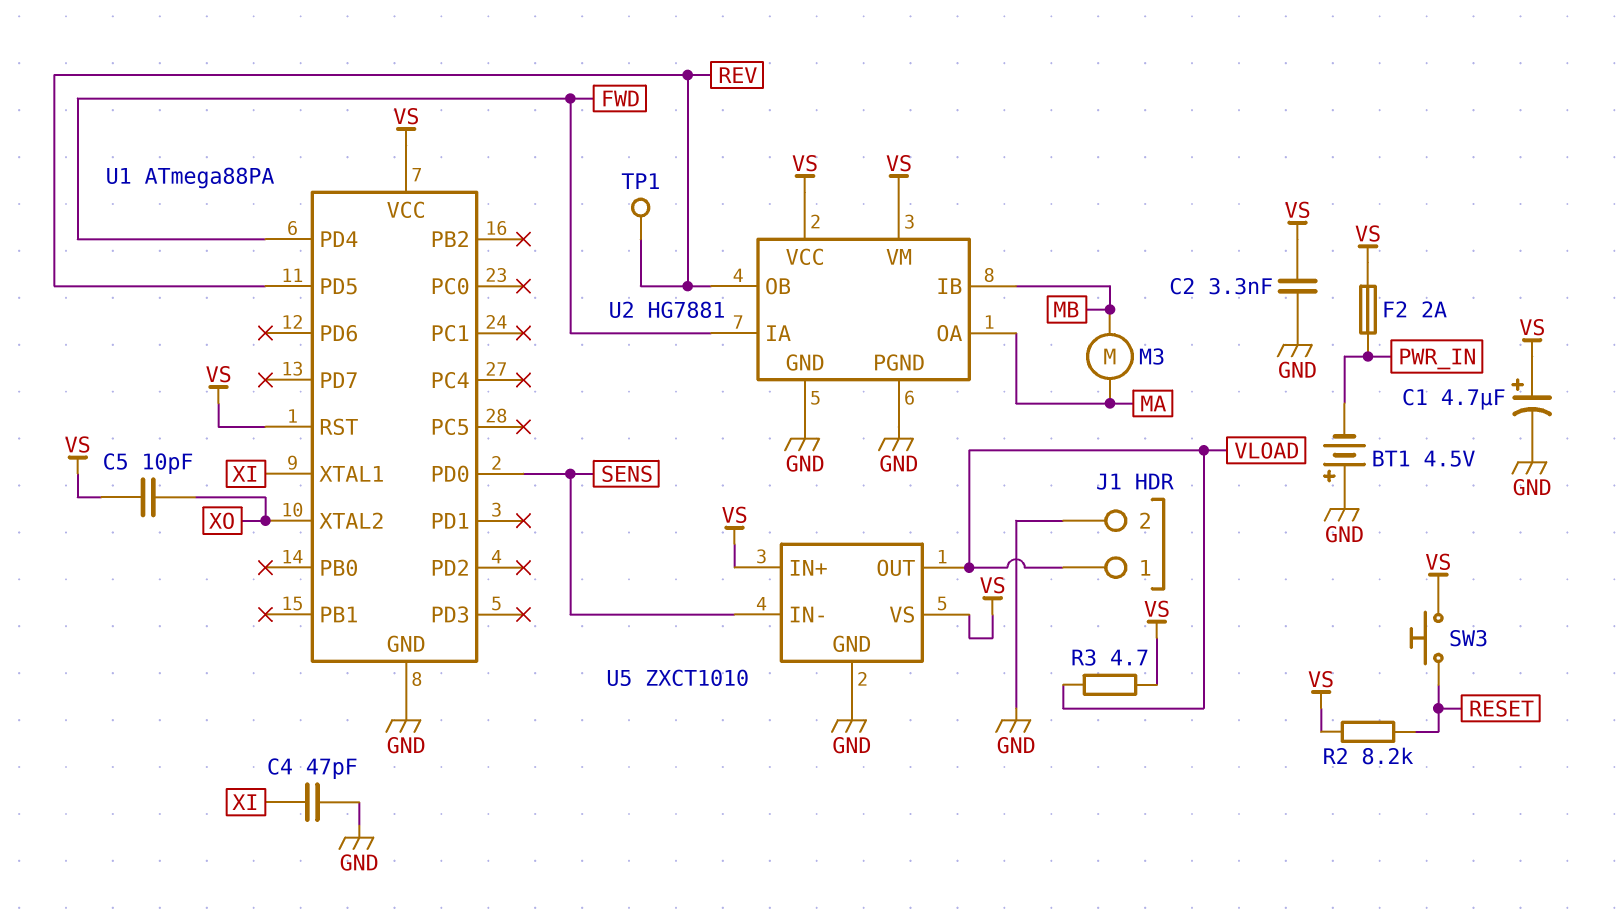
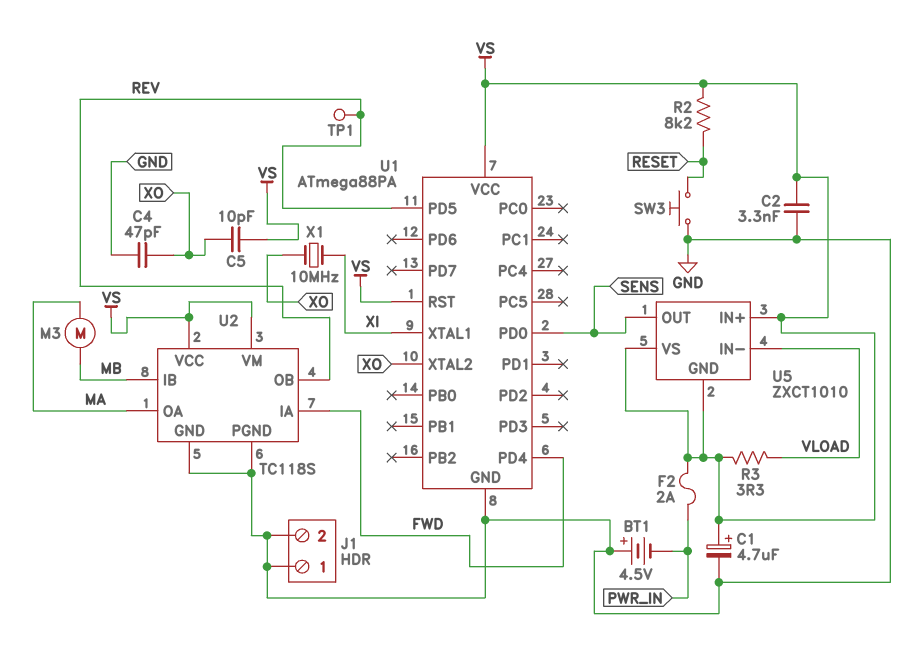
C4: 47pF (GND, XI) -> 47pF (GND, XO)
J1 pin 1: VLOAD -> GND
R3: 4.7 (VLOAD, VS) -> 3.3 (VLOAD, VS)
SW3: button (RESET, VS) -> button (GND, RESET)
U2: HG7881 -> TC118S
U5 pin GND: GND -> VS
U5 pin IN-: SENS -> VLOAD
U5 pin OUT: VLOAD -> SENS
X1: none -> 10MHz (XI, XO)

